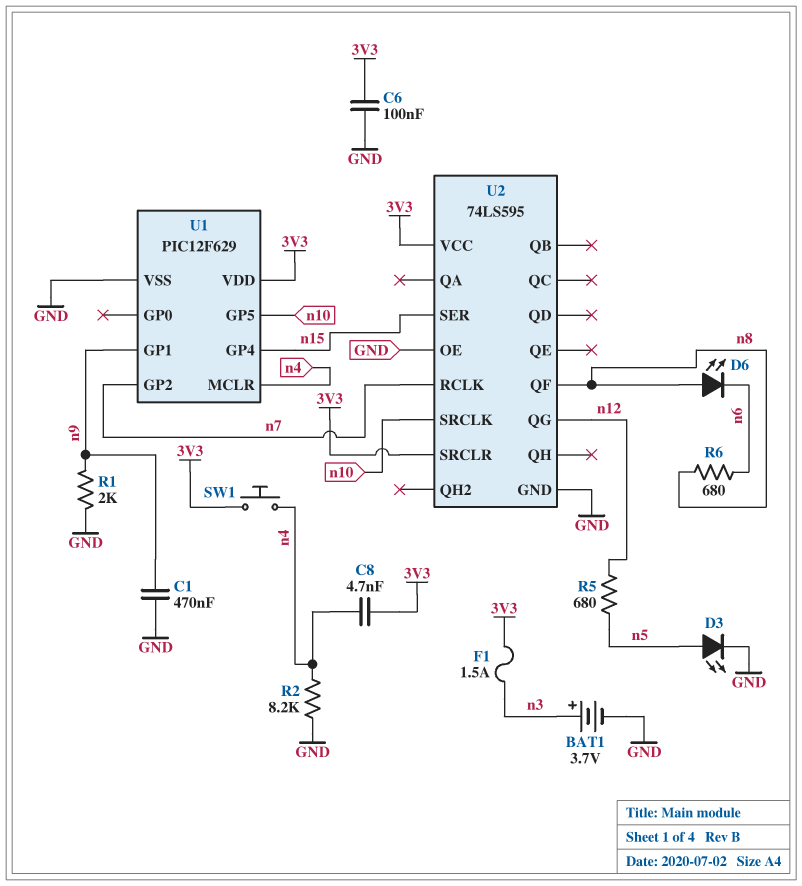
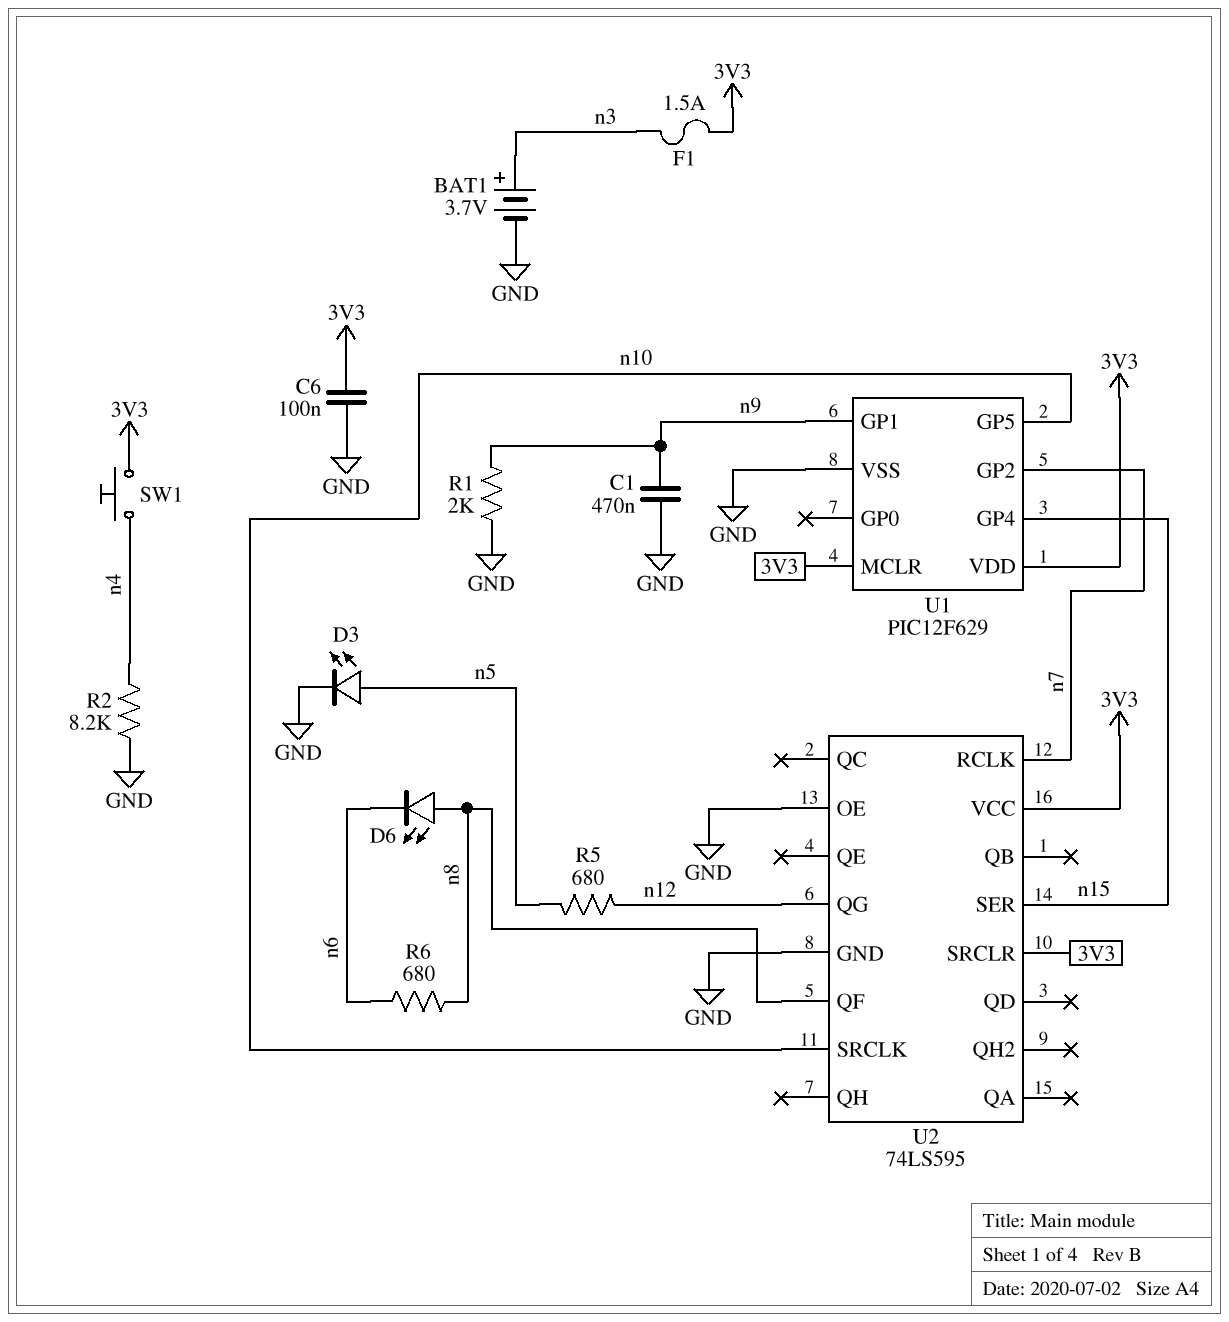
C8: 4.7nF (3V3, n4) -> none
U1 pin MCLR: n4 -> 3V3

